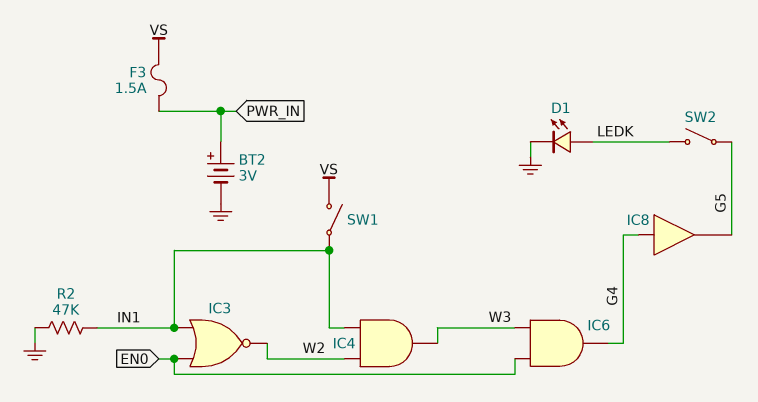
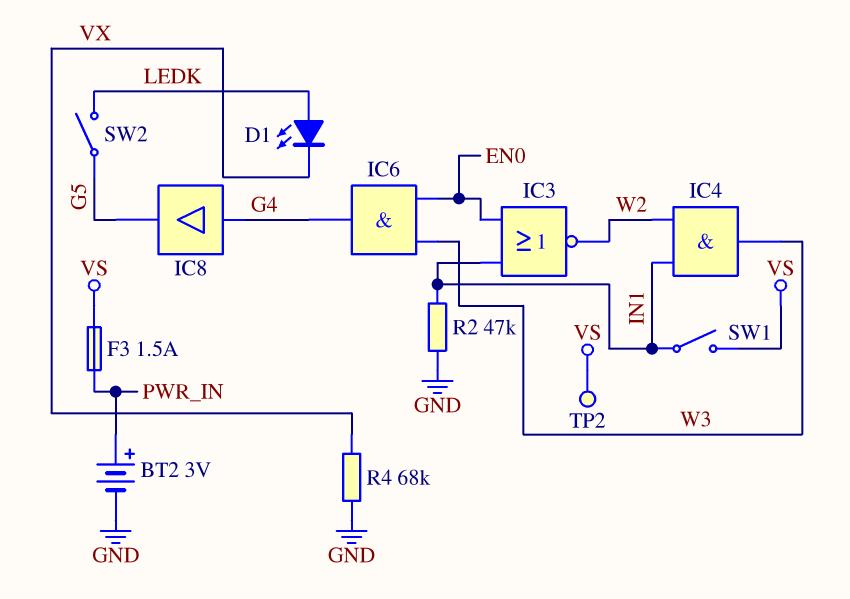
D1: LED (A LEDK, K GND) -> LED (A LEDK, K VX)
R4: none -> 68k (GND, VX)
TP2: none -> test point (VS)

